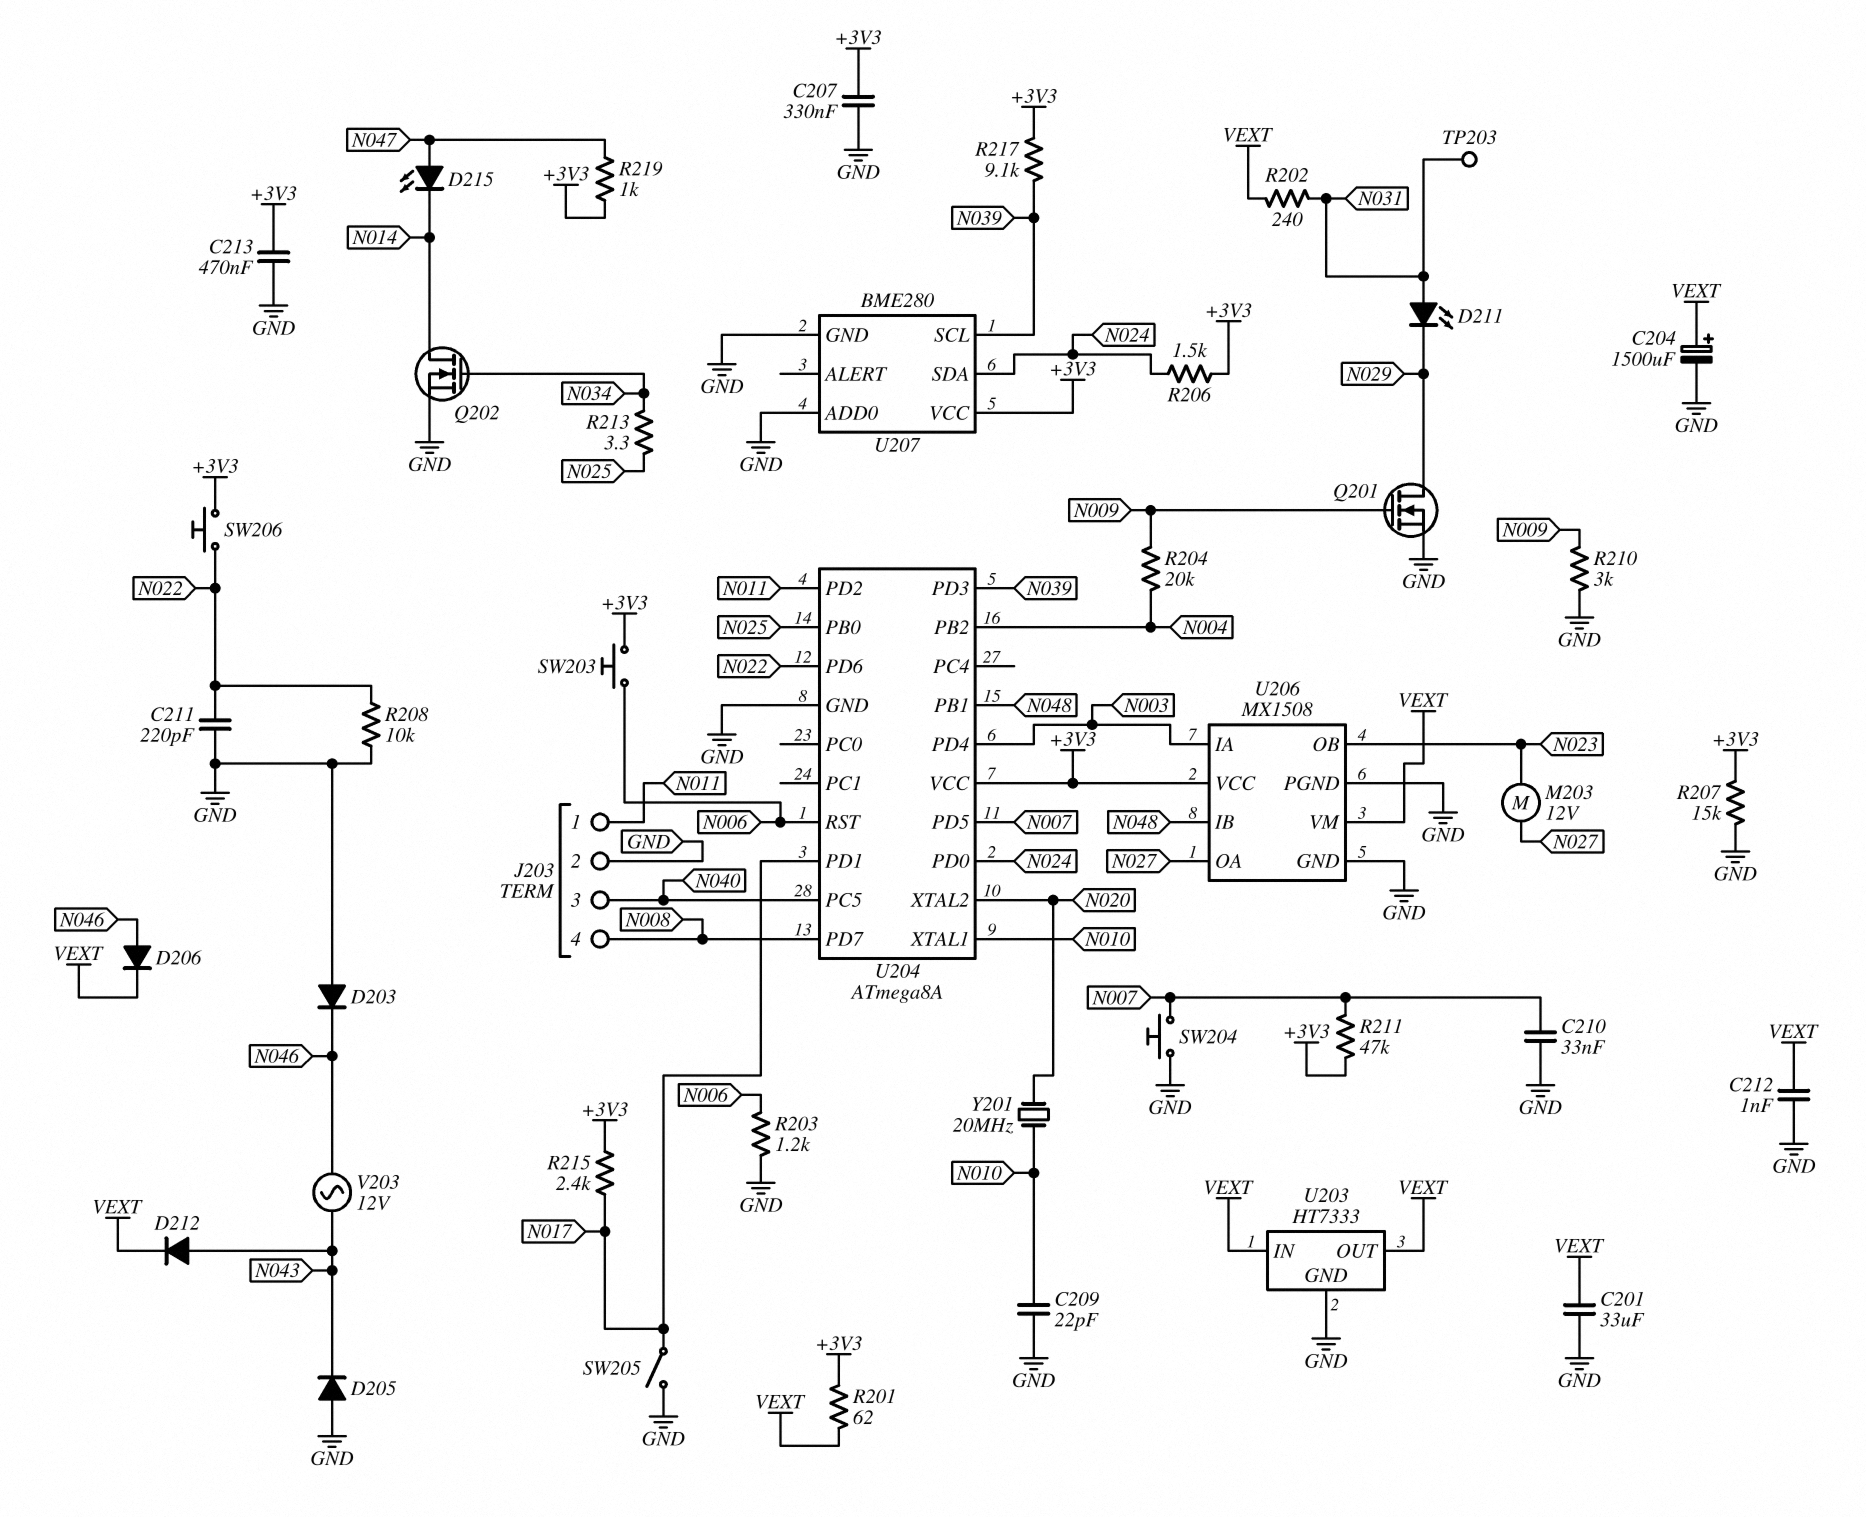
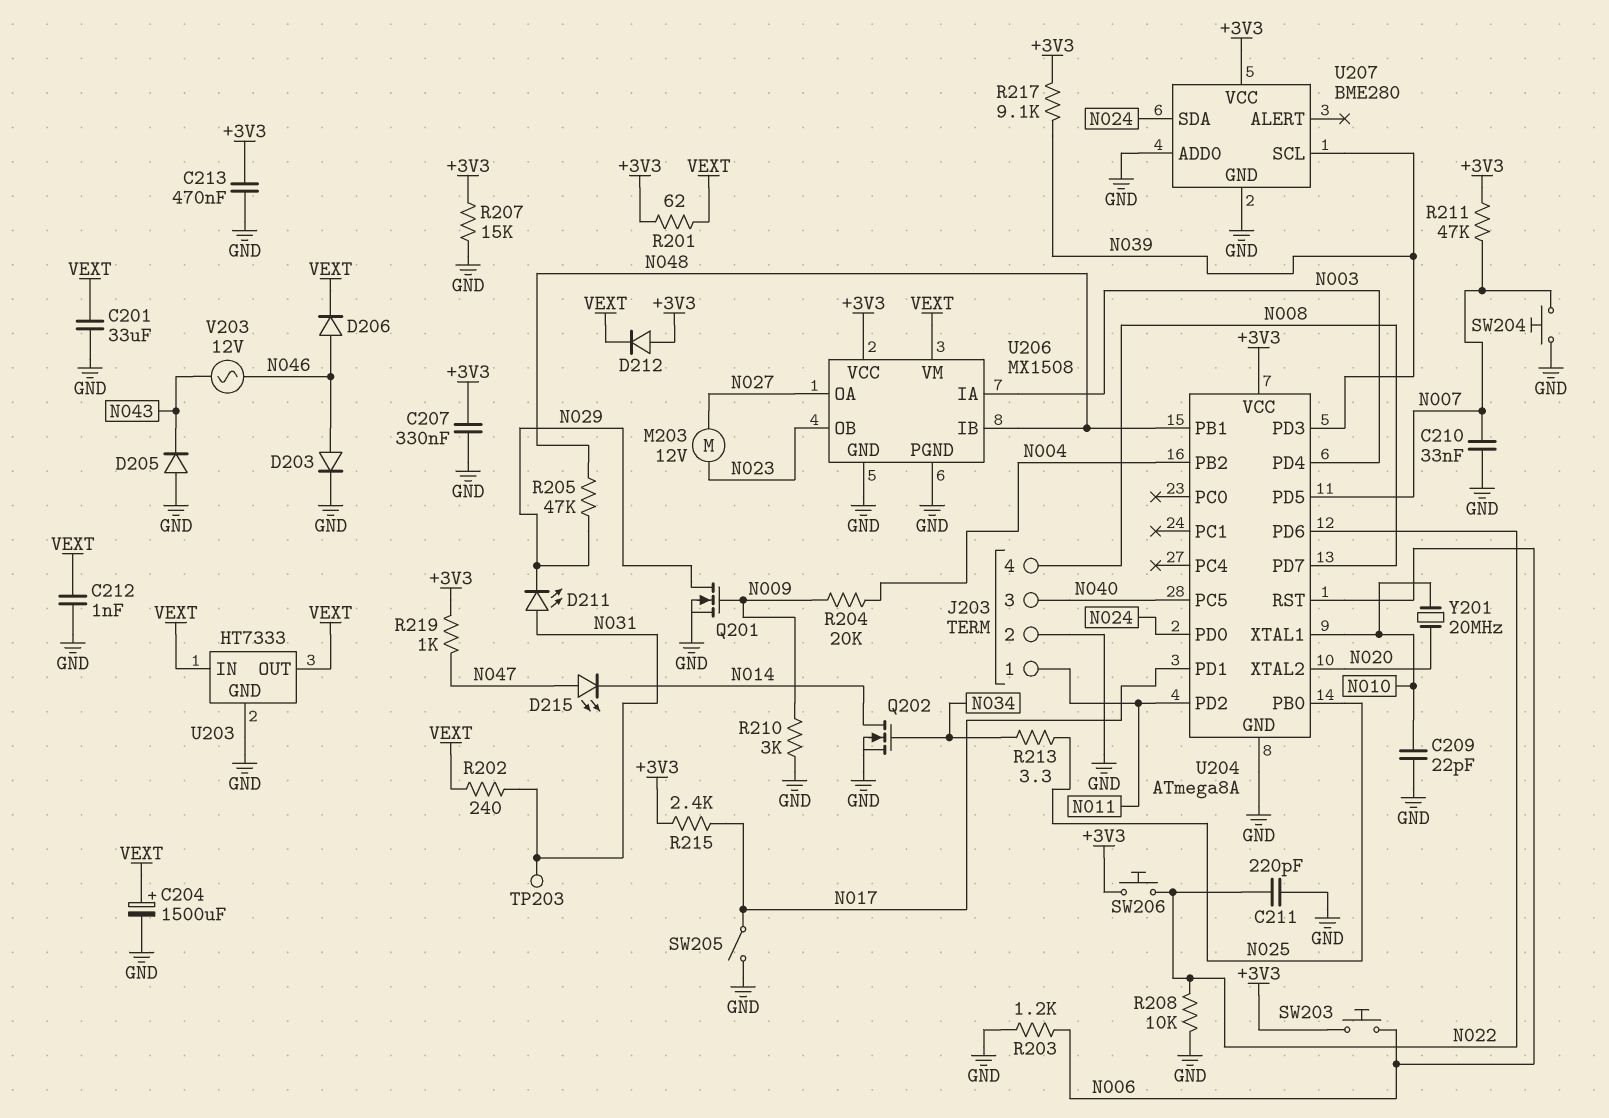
D203: diode (A GND, K N046) -> diode (A N046, K GND)
D212: diode (A N043, K VEXT) -> diode (A +3V3, K VEXT)
R205: none -> 47k (N029, N048)
R206: 1.5k (+3V3, N024) -> none

